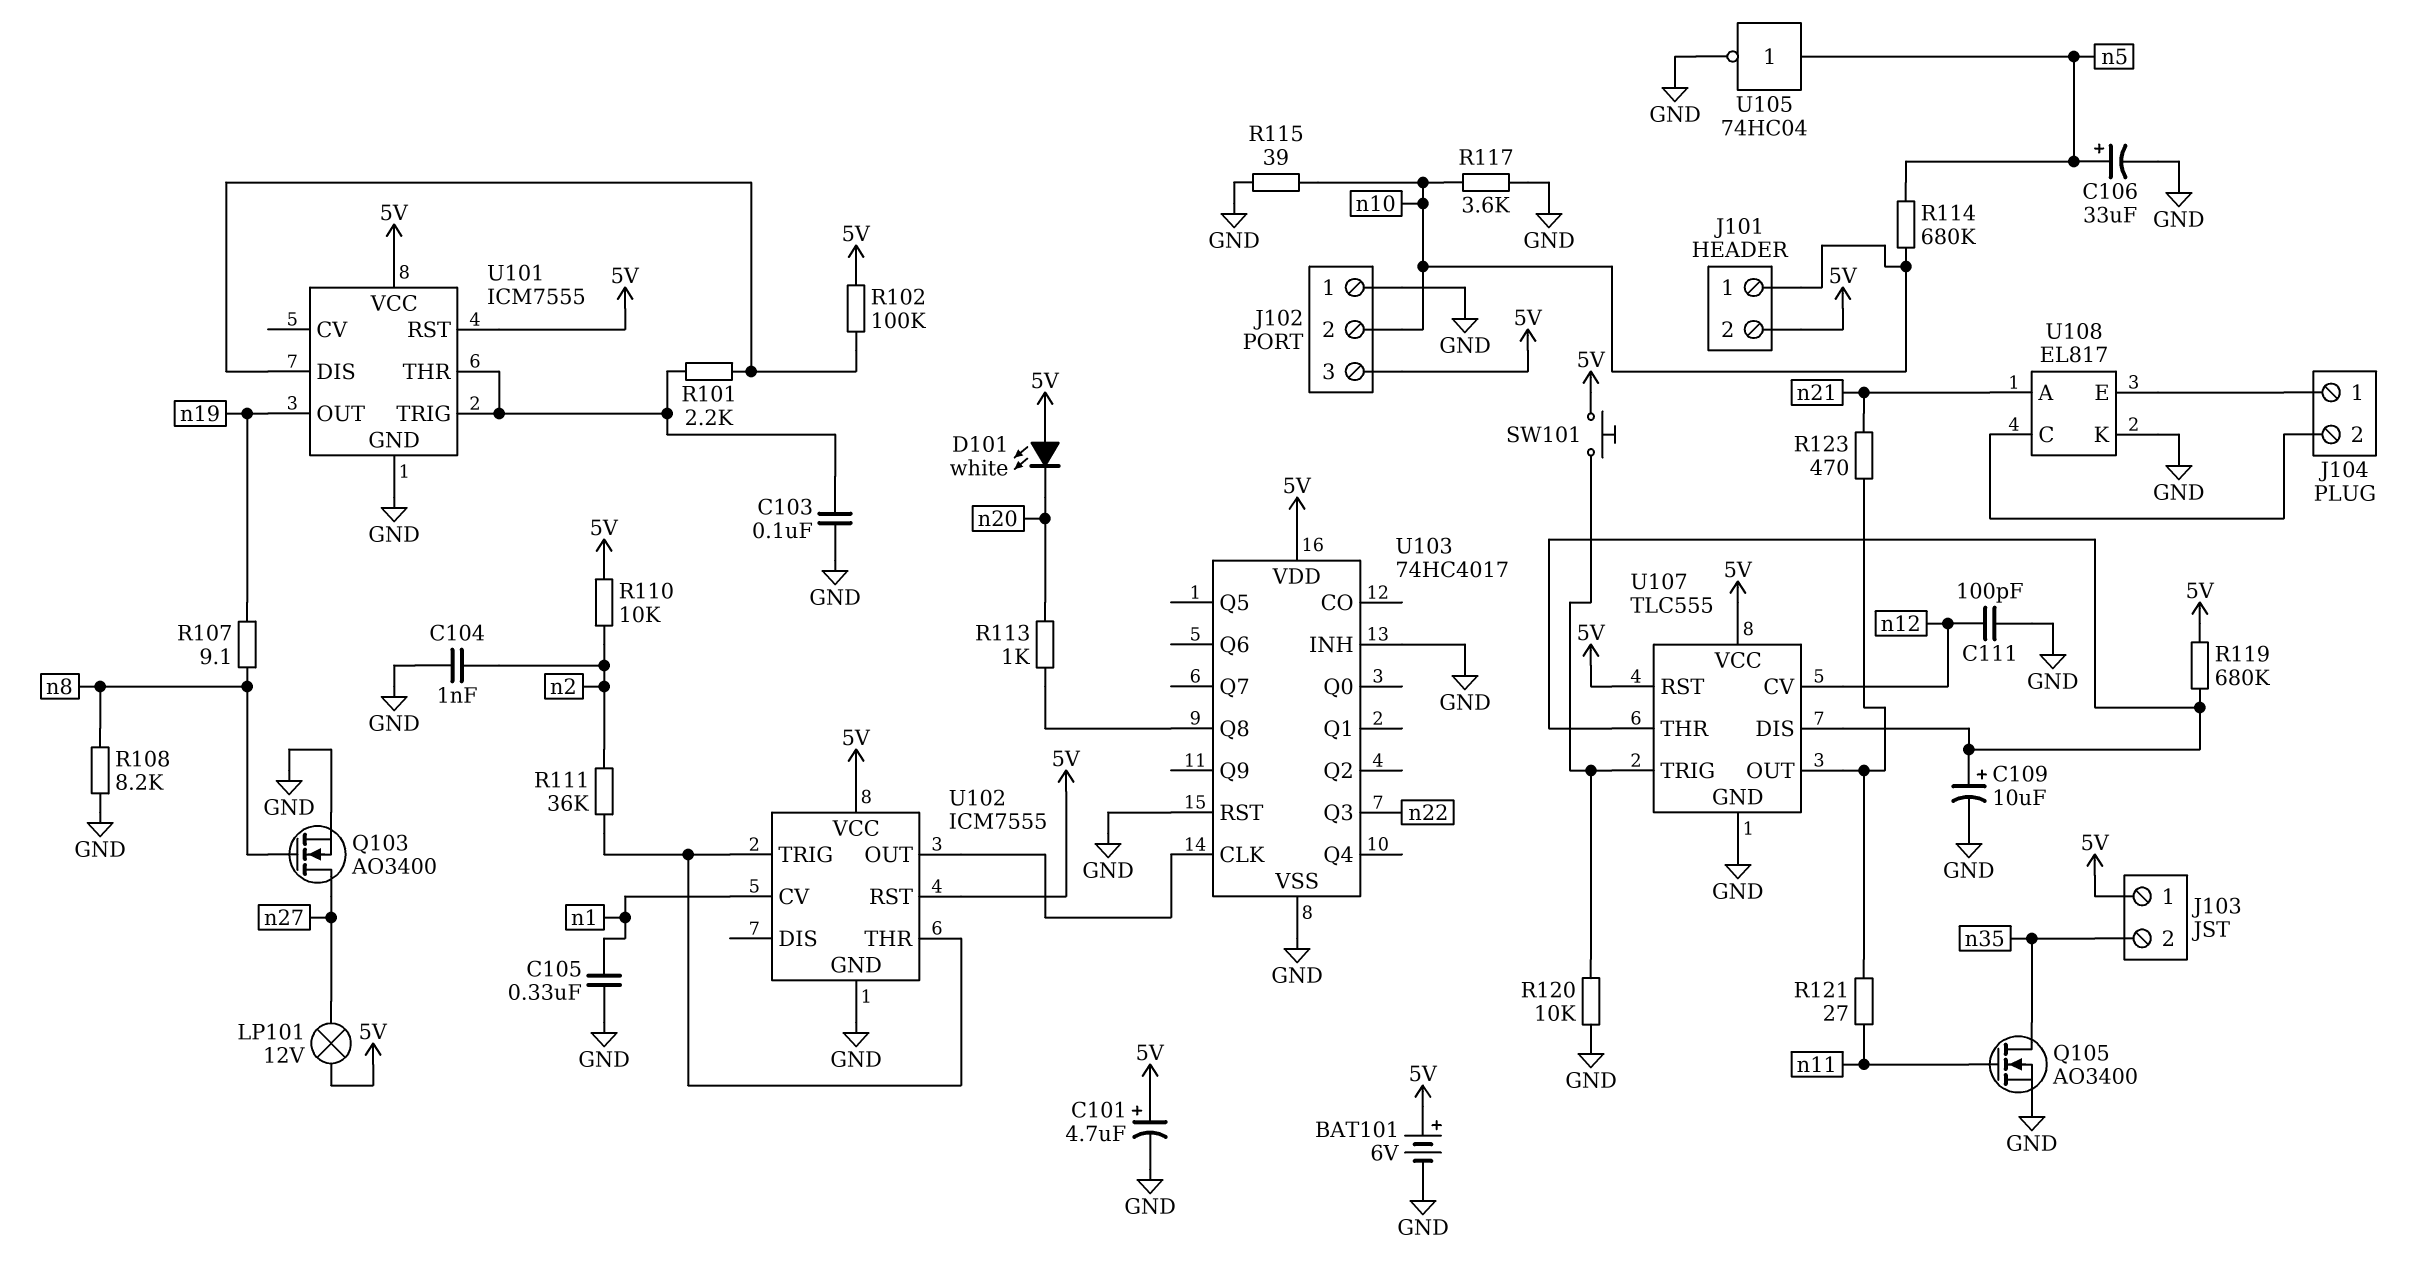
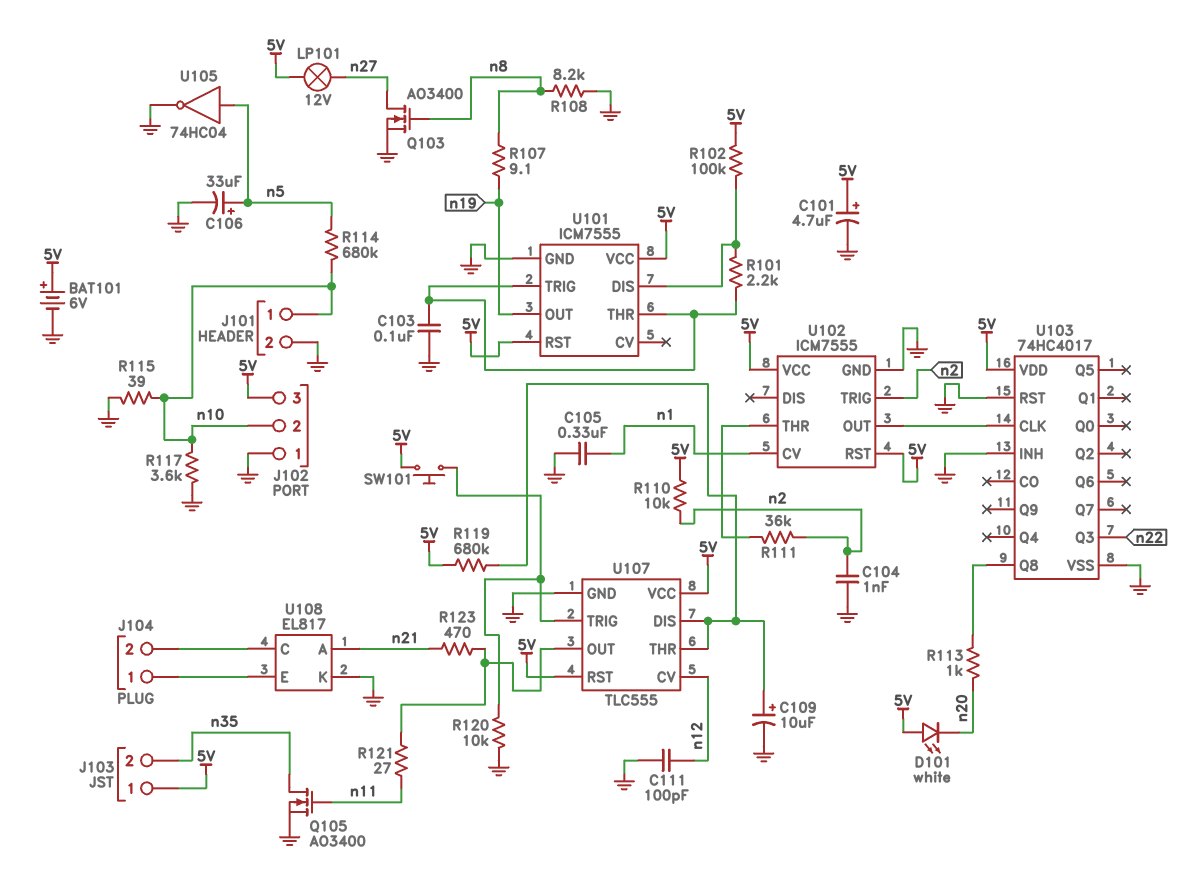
J101 pin 2: 5V -> GND
U102 pin TRIG: U102/THR -> n2

